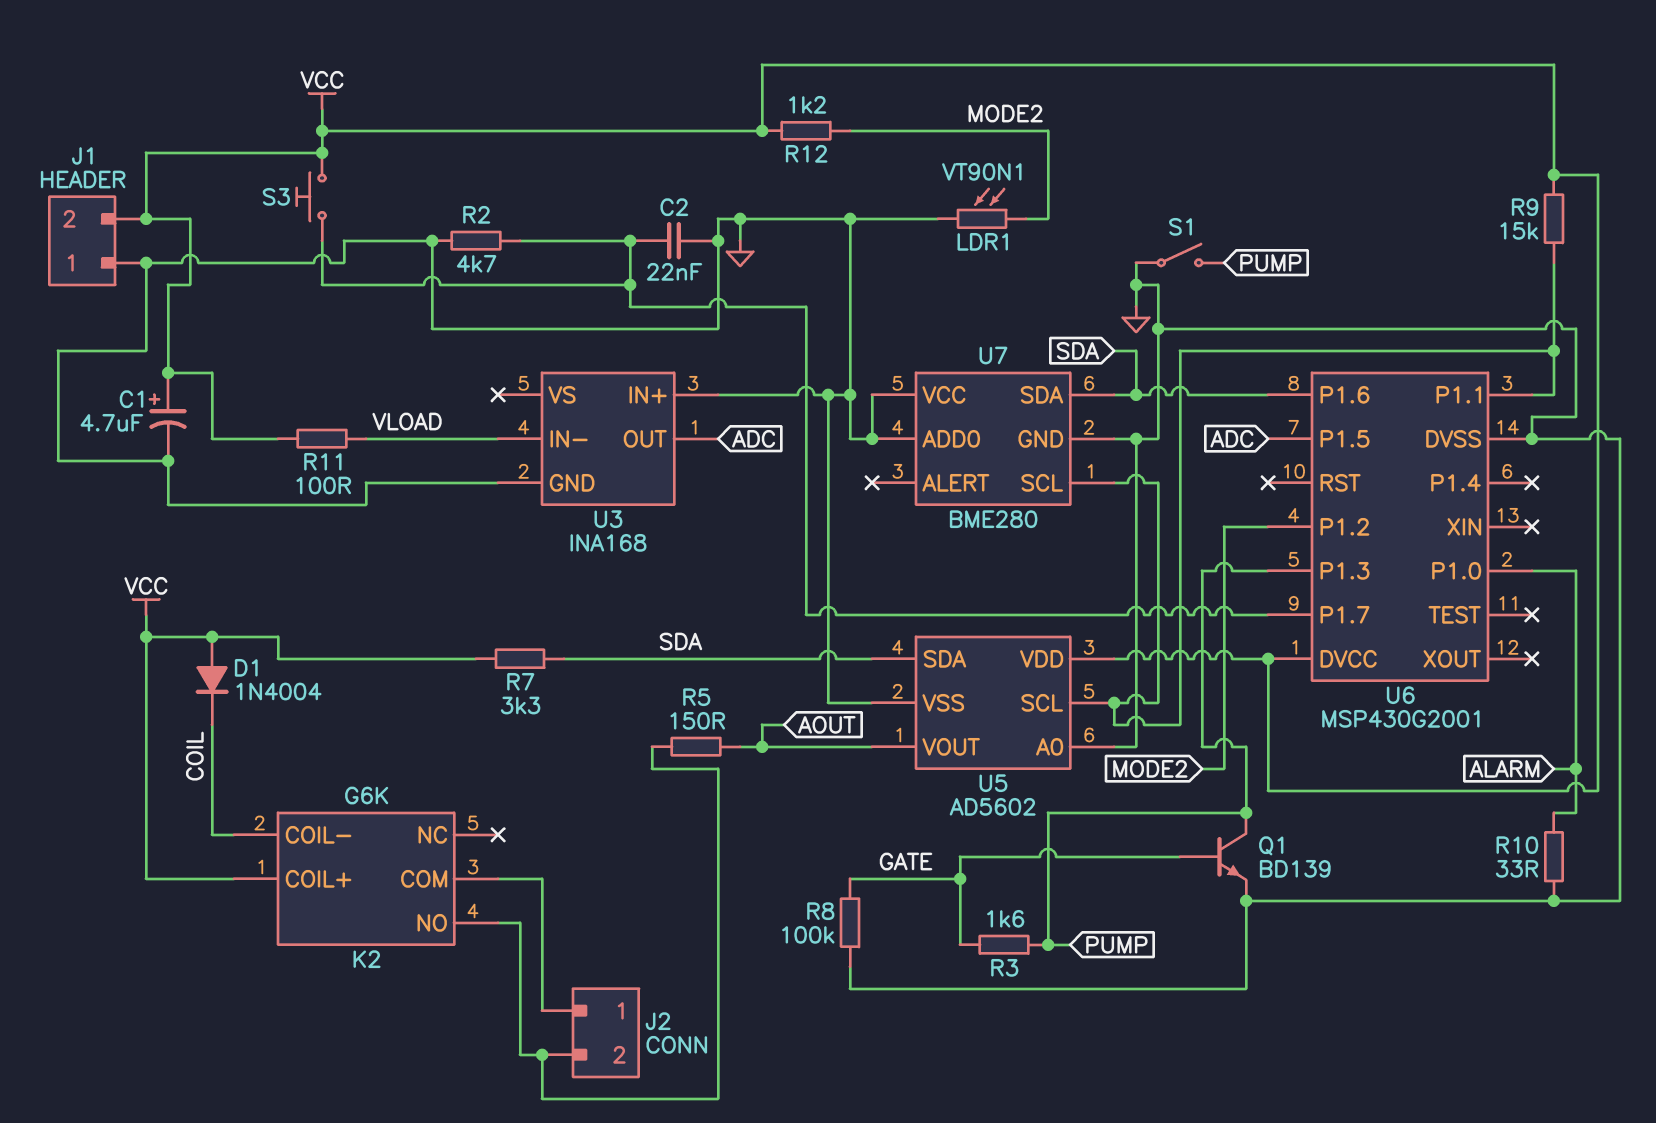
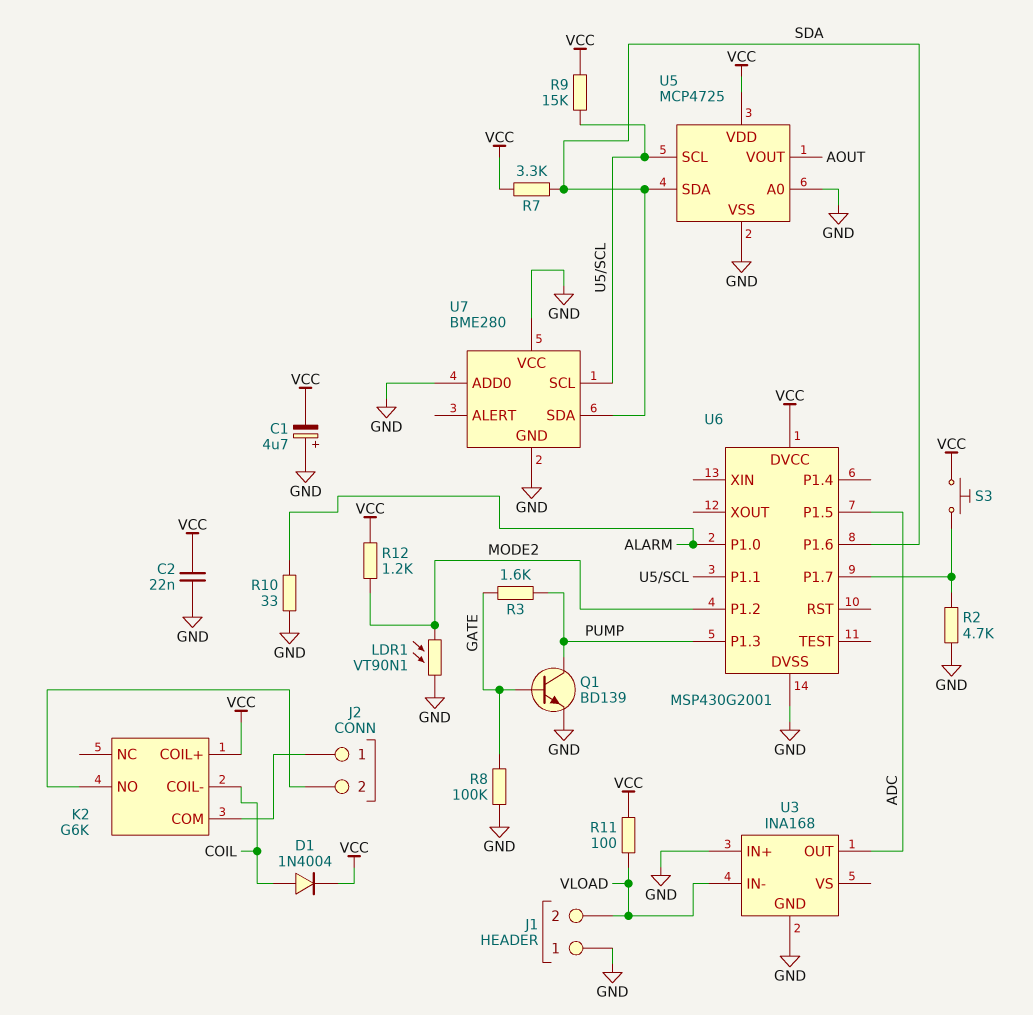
C1: 4.7uF (plus VCC, minus GND) -> 4.7uF (plus GND, minus VCC)
C2: 22nF (GND, U6/P1.7) -> 22nF (GND, VCC)
D1: diode 1N4004 (A VCC, K COIL) -> diode 1N4004 (A COIL, K VCC)
J1 pin 2: VCC -> VLOAD
R5: 150 (AOUT, J2/2) -> none
S1: switch (GND, PUMP) -> none
U5: AD5602 -> MCP4725

